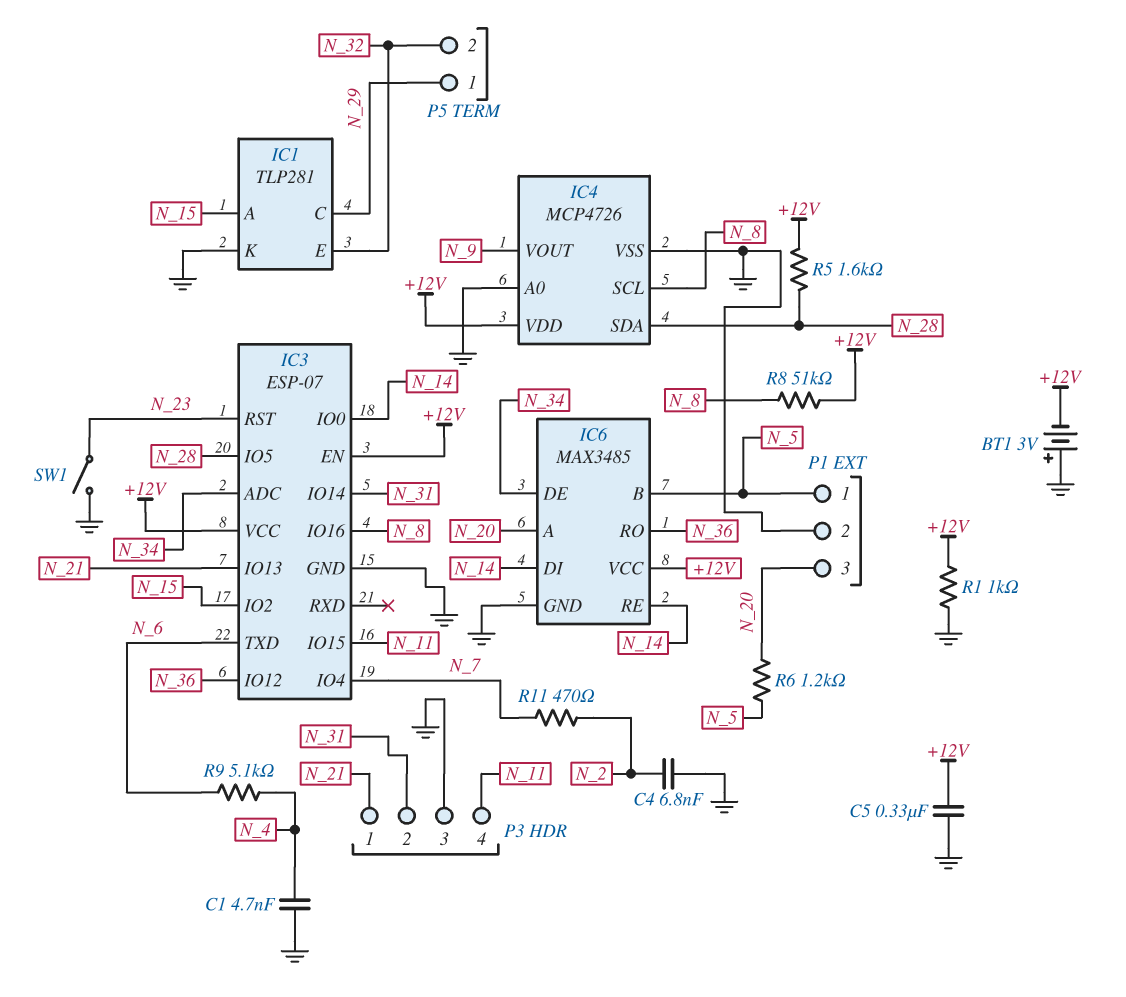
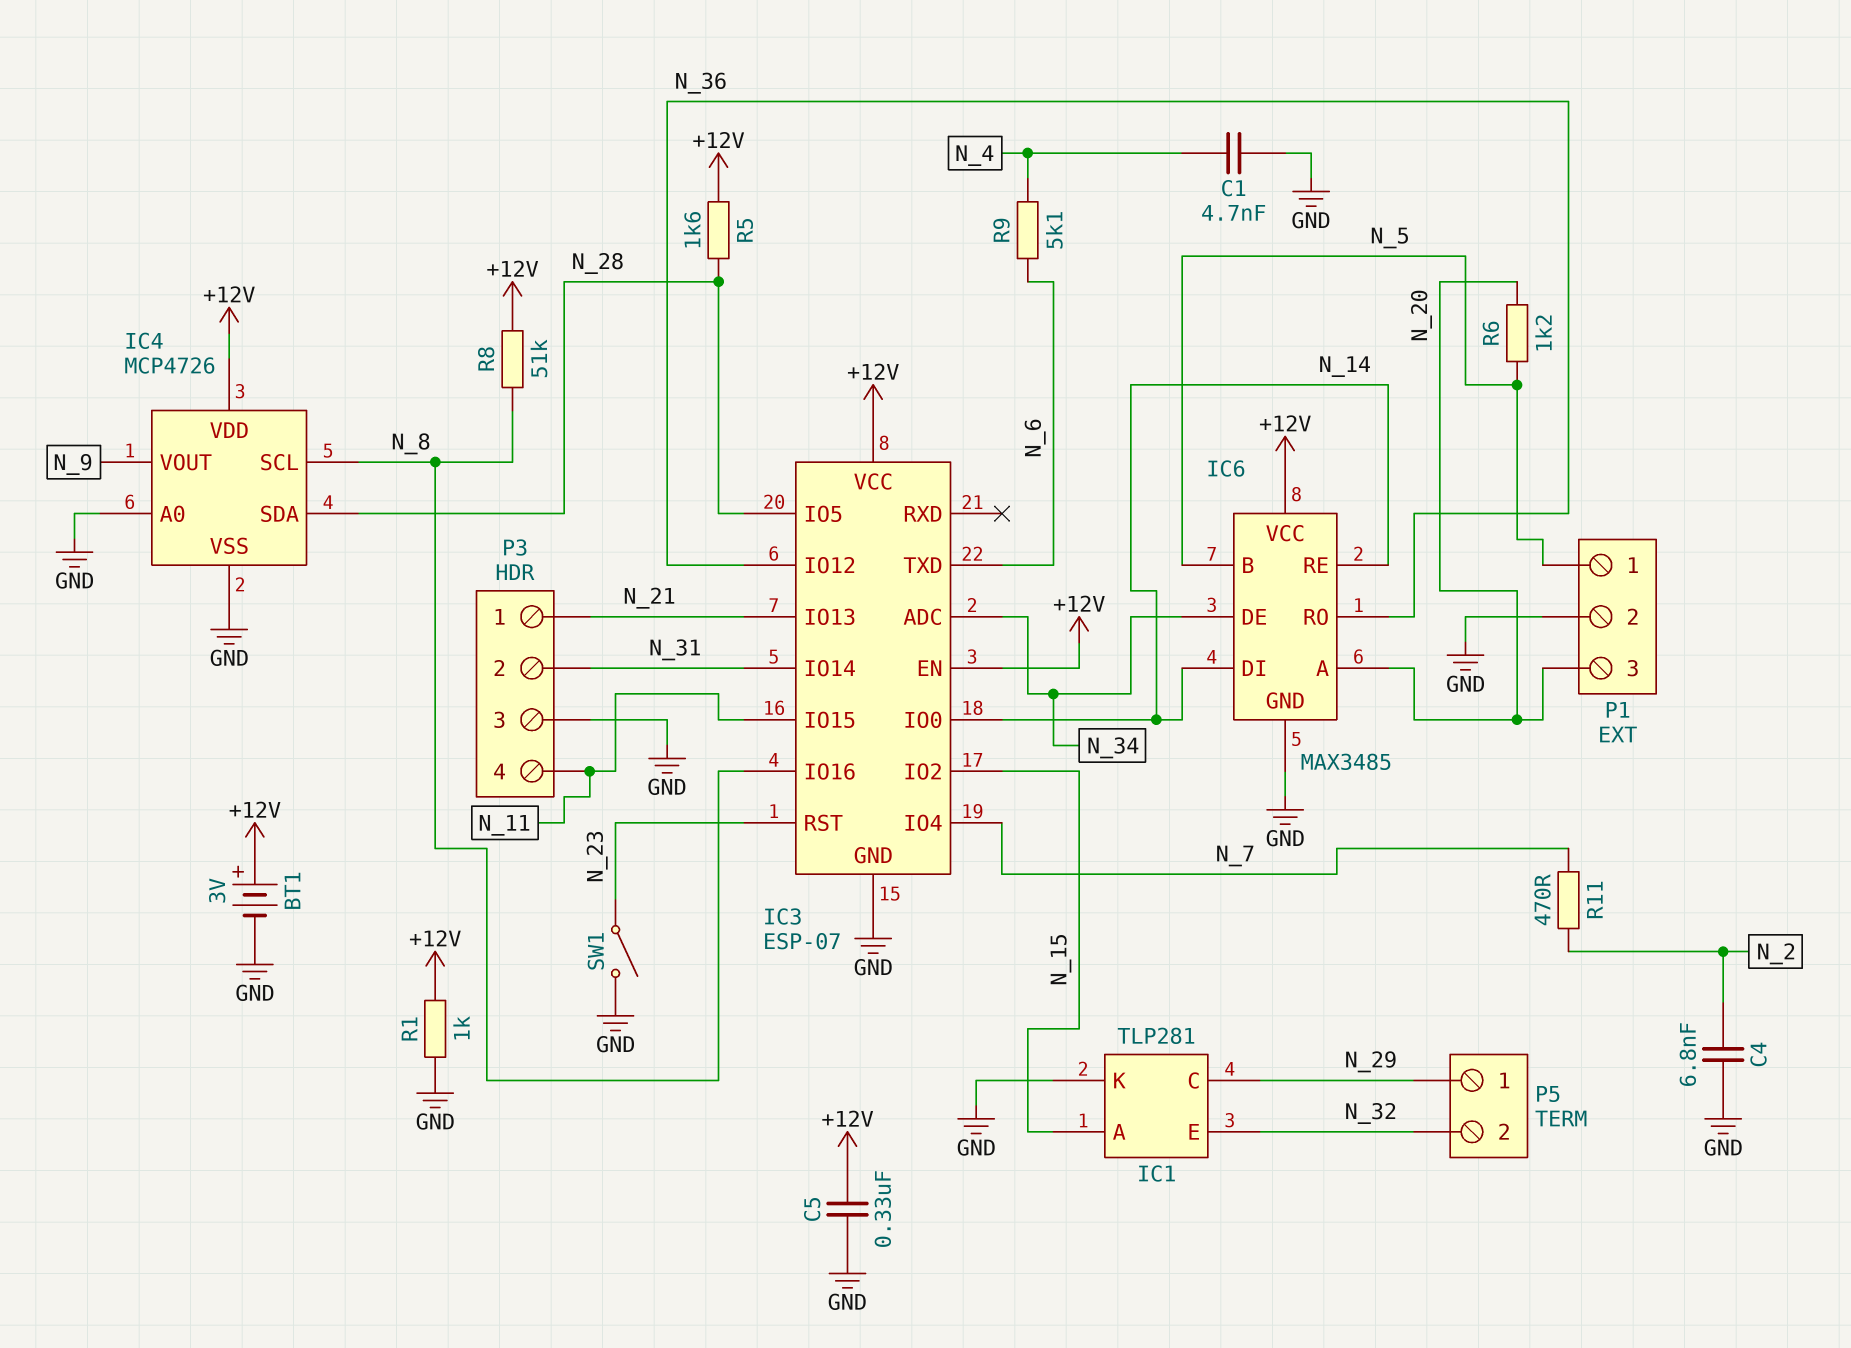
BT1: 3V (plus GND, minus +12V) -> 3V (plus +12V, minus GND)

